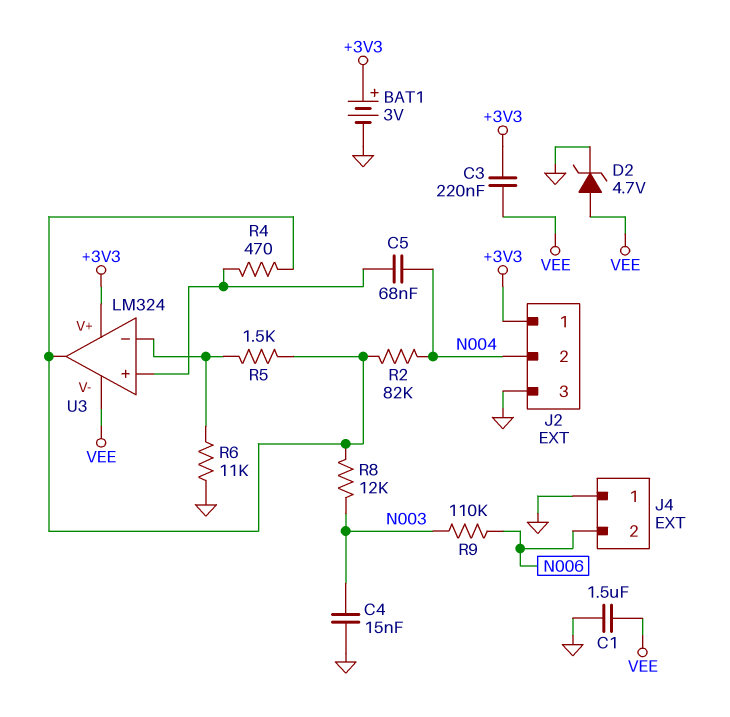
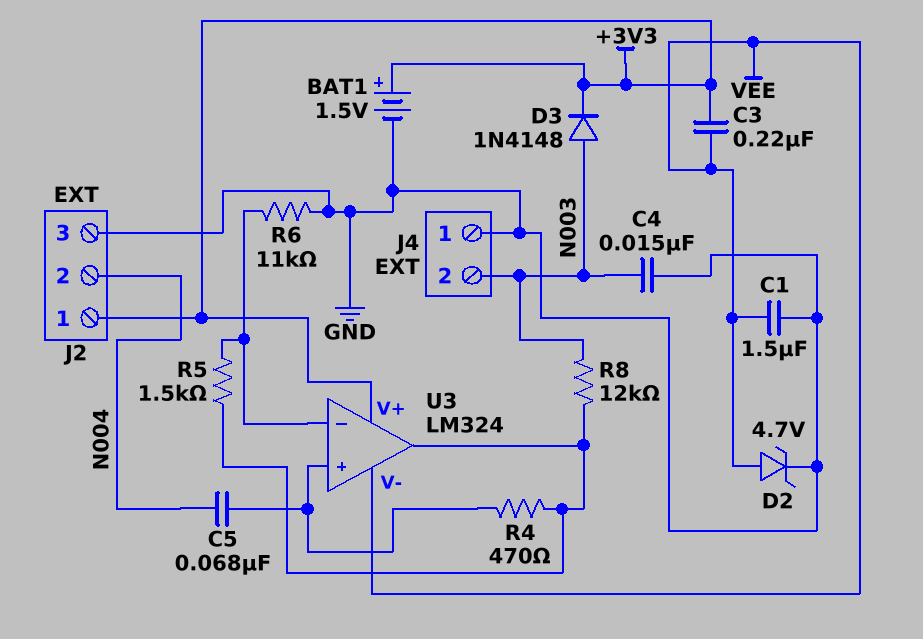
BAT1: 3V (plus +3V3, minus GND) -> 1.5V (plus +3V3, minus GND)
D3: none -> diode 1N4148 (A N003, K +3V3)
J4 pin 2: N006 -> N003
R2: 82k (N004, U3/out) -> none
R9: 110k (N003, N006) -> none

